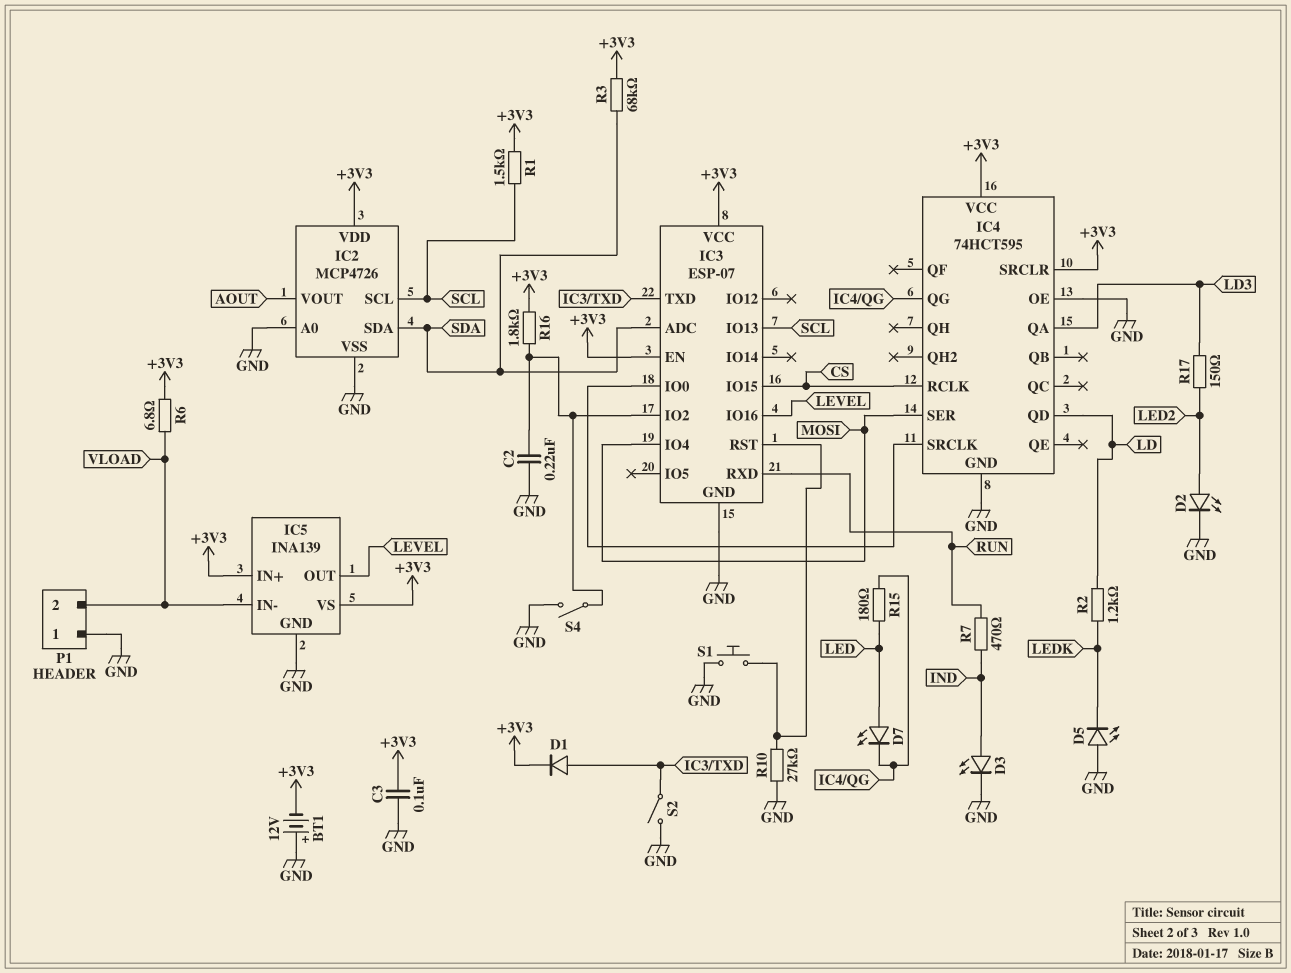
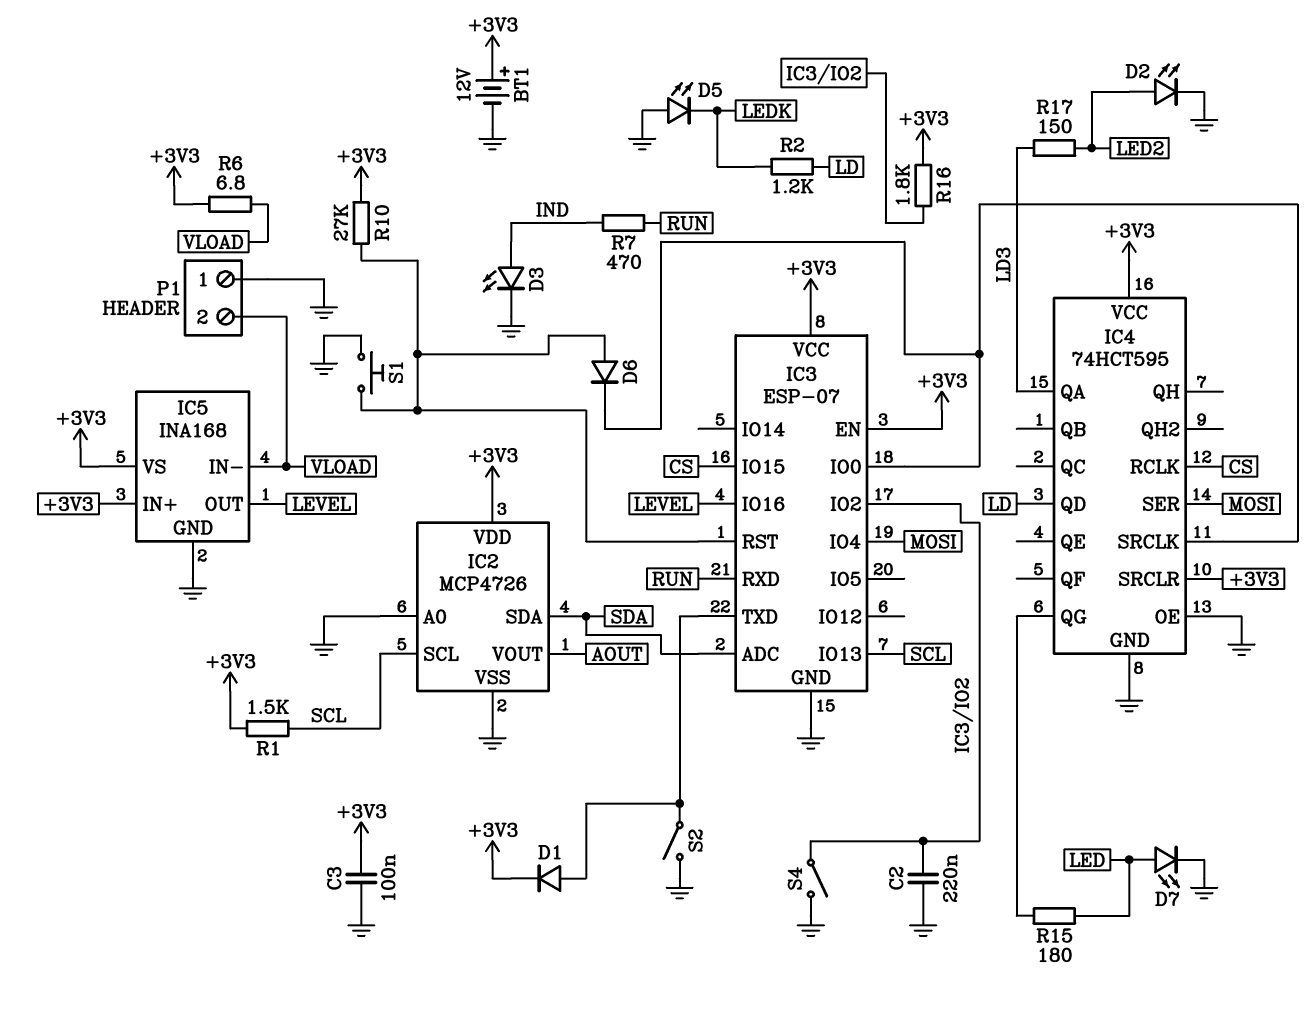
BT1: 12V (plus GND, minus +3V3) -> 12V (plus +3V3, minus GND)
D6: none -> diode (A IC3/RST, K IC3/IO0)
D7: LED (A LED, K IC4/QG) -> LED (A LED, K GND)
IC5: INA139 -> INA168
R3: 68k (+3V3, SDA) -> none
R10: 27k (GND, IC3/RST) -> 27k (+3V3, IC3/RST)

